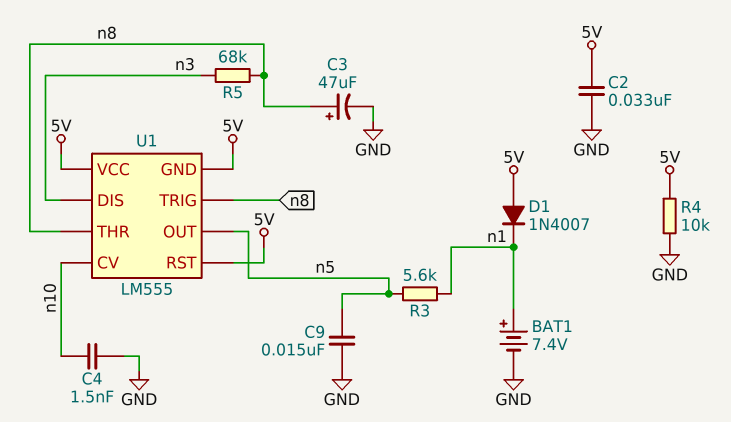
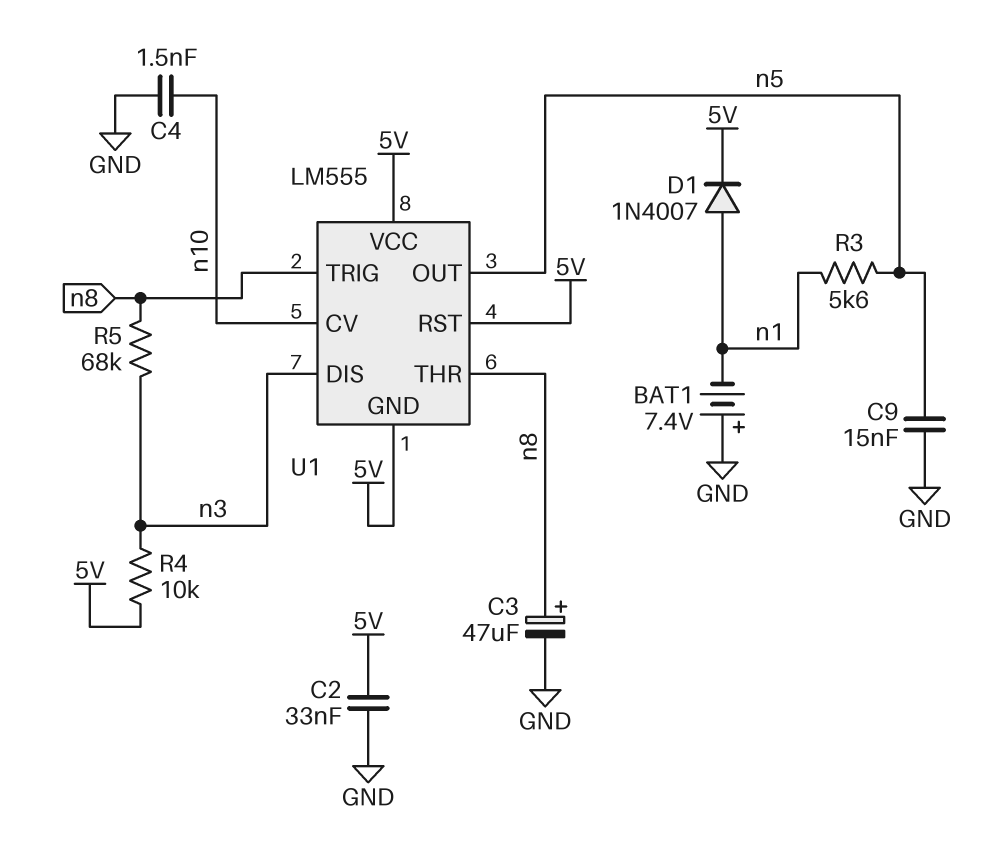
BAT1: 7.4V (plus n1, minus GND) -> 7.4V (plus GND, minus n1)
D1: diode 1N4007 (A 5V, K n1) -> diode 1N4007 (A n1, K 5V)
R4: 10k (5V, GND) -> 10k (5V, n3)

